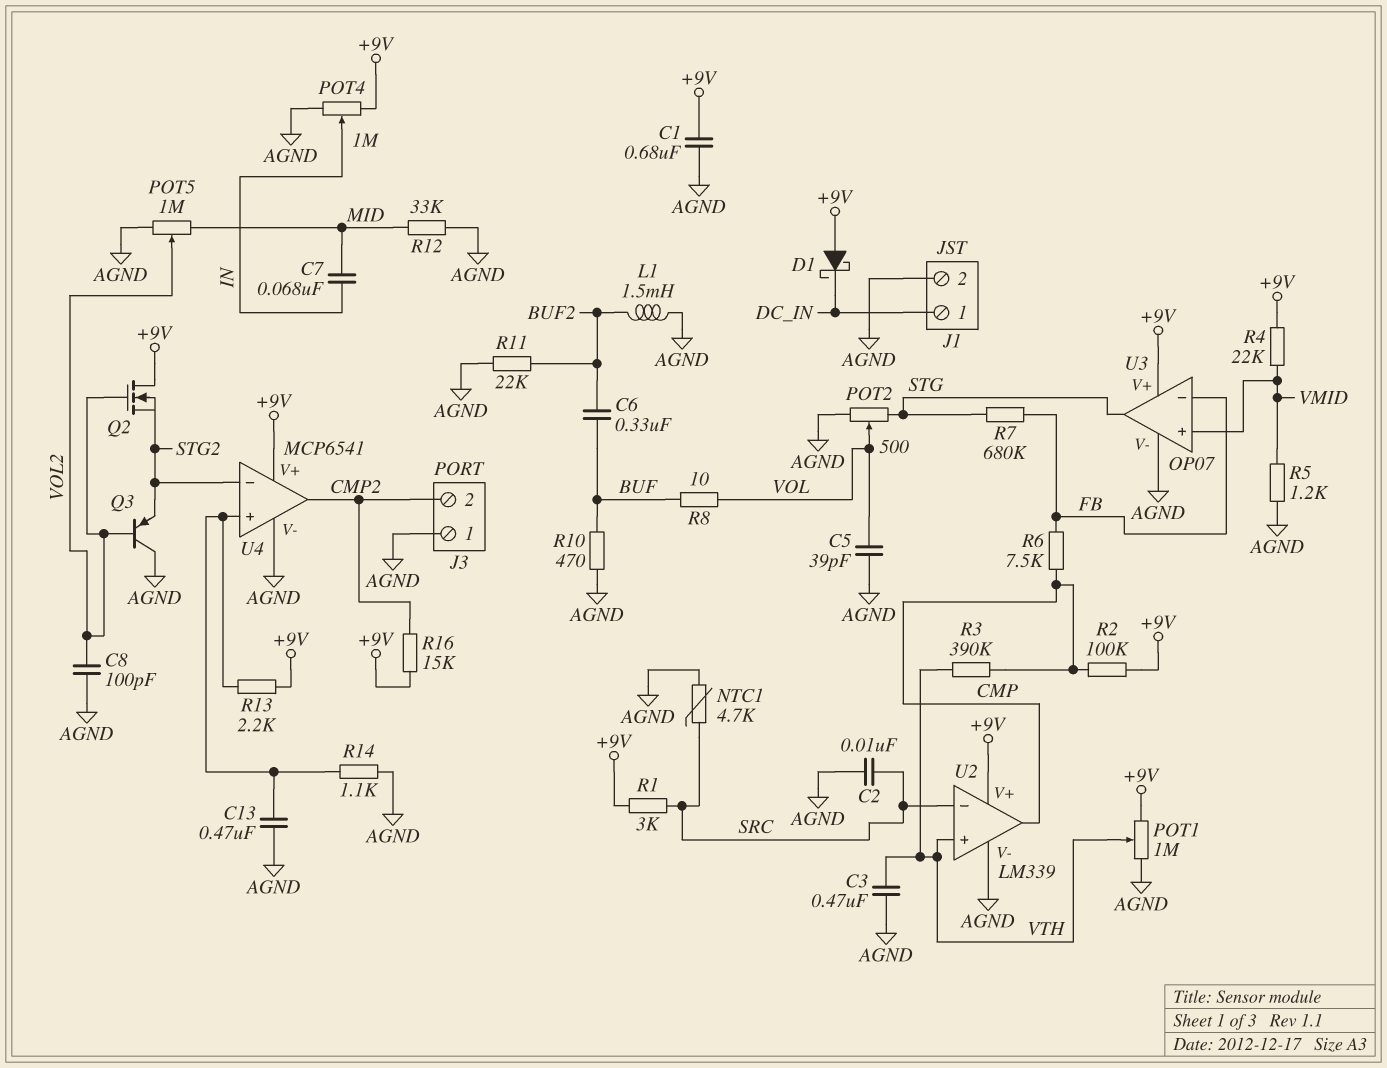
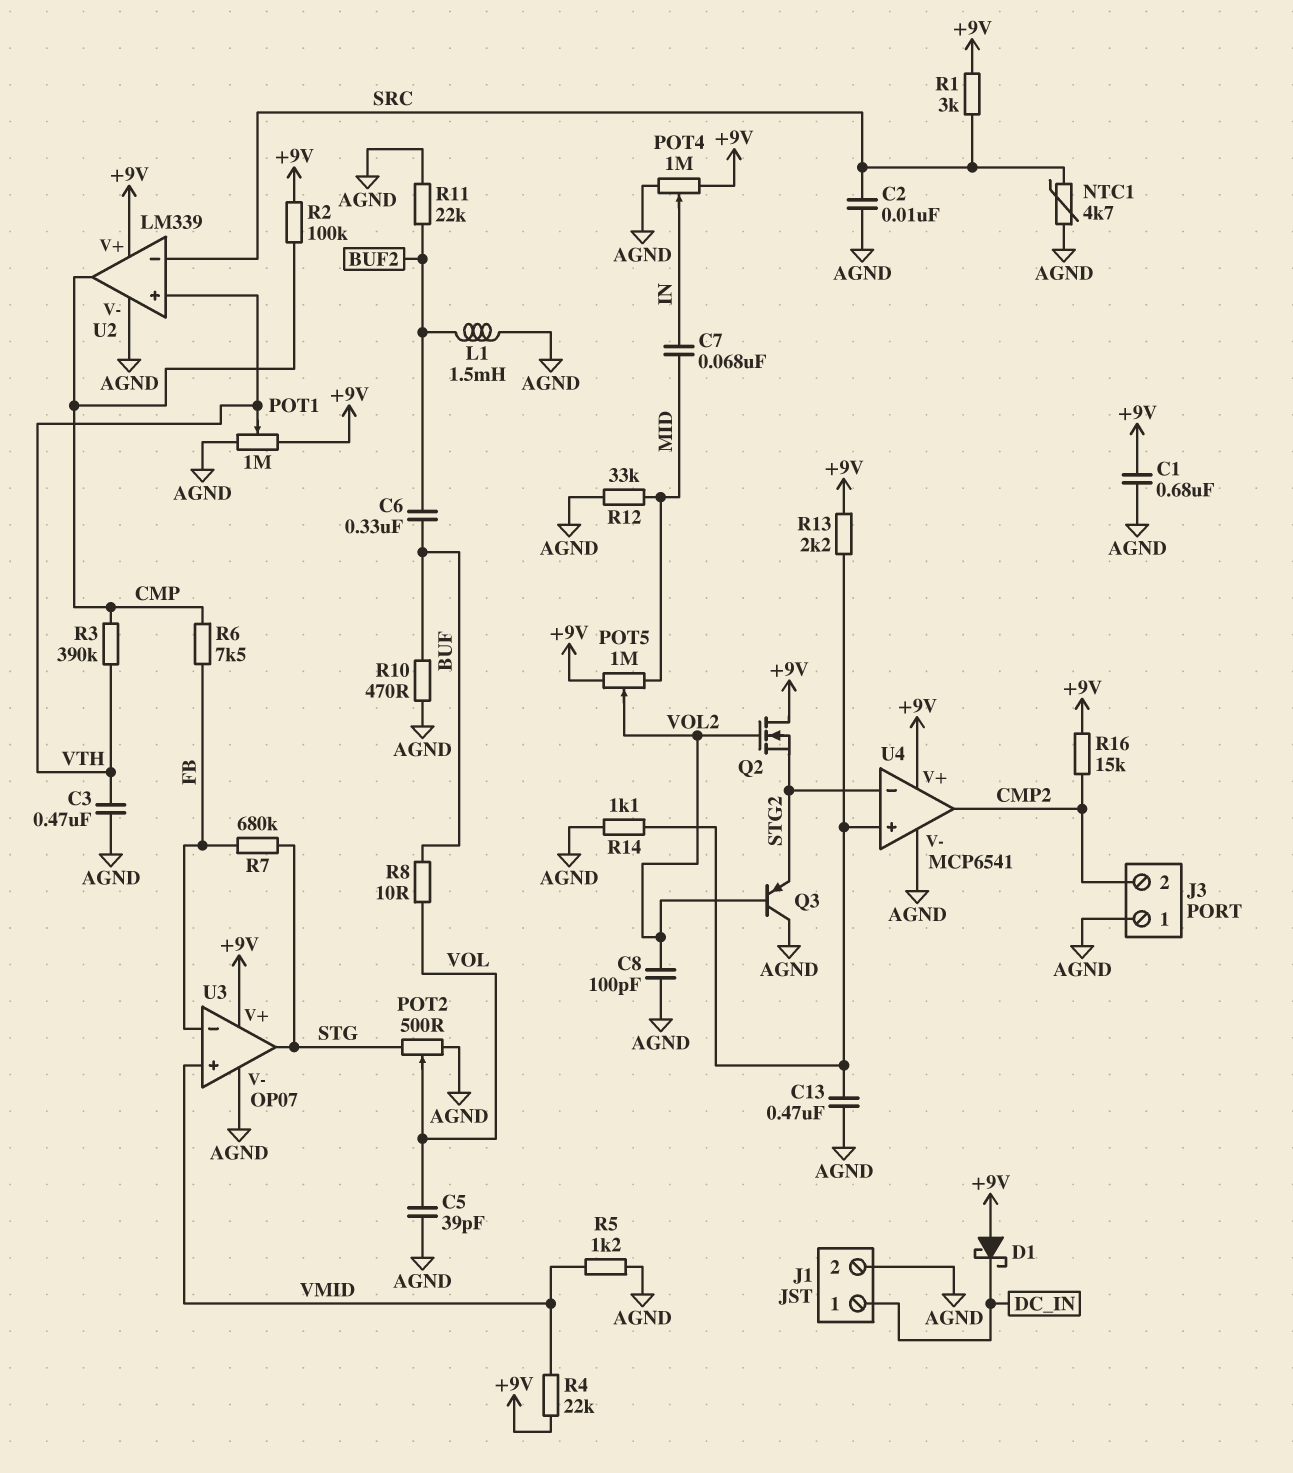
POT5: 1M (AGND, MID, wiper VOL2) -> 1M (+9V, MID, wiper VOL2)

